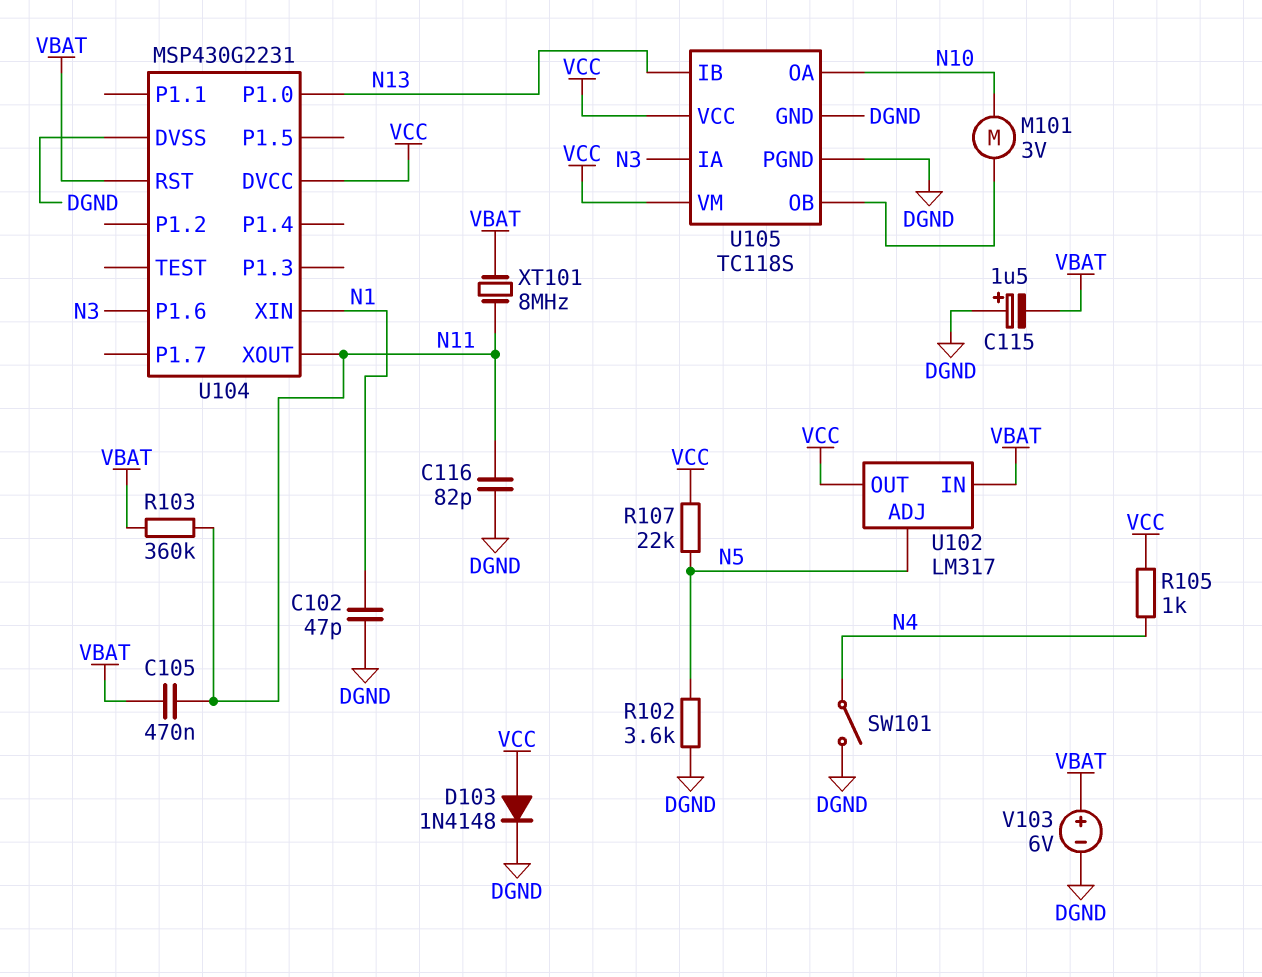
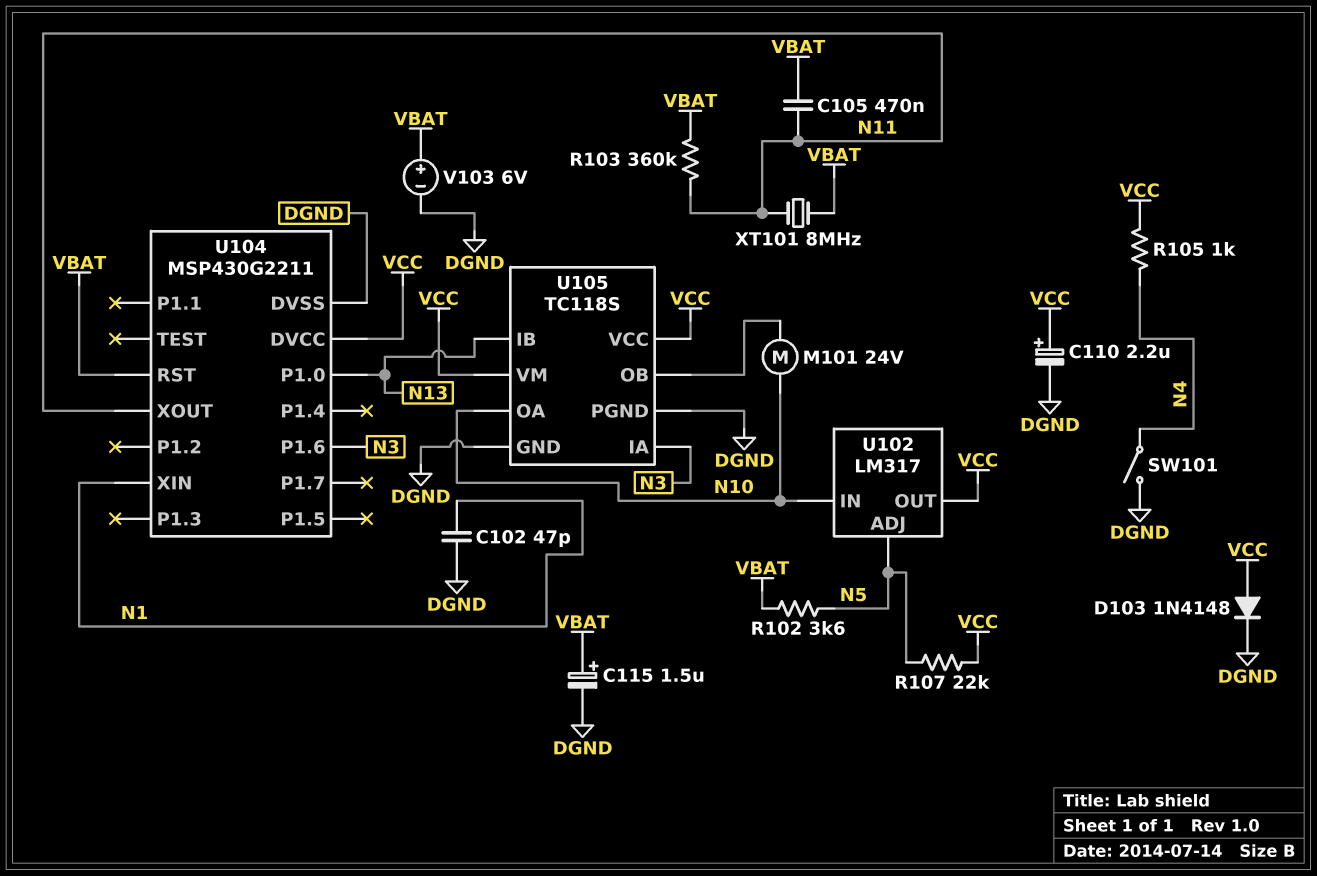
C110: none -> 2.2uF (plus VCC, minus DGND)
C115: 1.5uF (plus DGND, minus VBAT) -> 1.5uF (plus VBAT, minus DGND)
C116: 82pF (DGND, N11) -> none
M101: motor 3V (N10, U105/OB) -> motor 24V (N10, U105/OB)
R102: 3.6k (DGND, N5) -> 3.6k (N5, VBAT)
U102 pin IN: VBAT -> N10
U104: MSP430G2231 -> MSP430G2211

